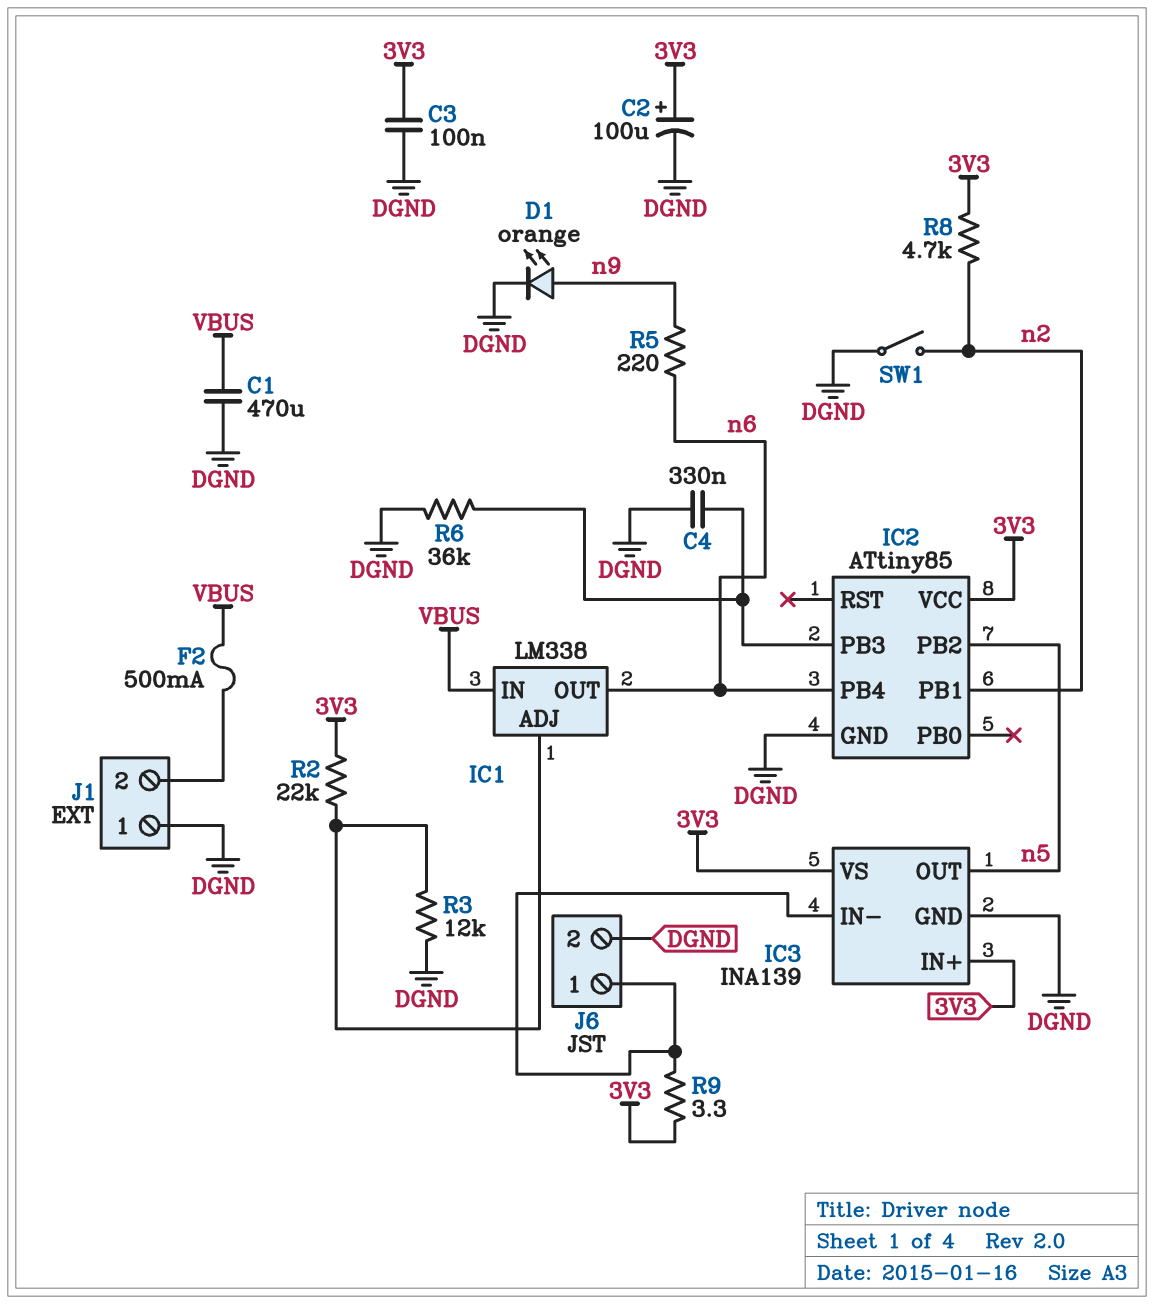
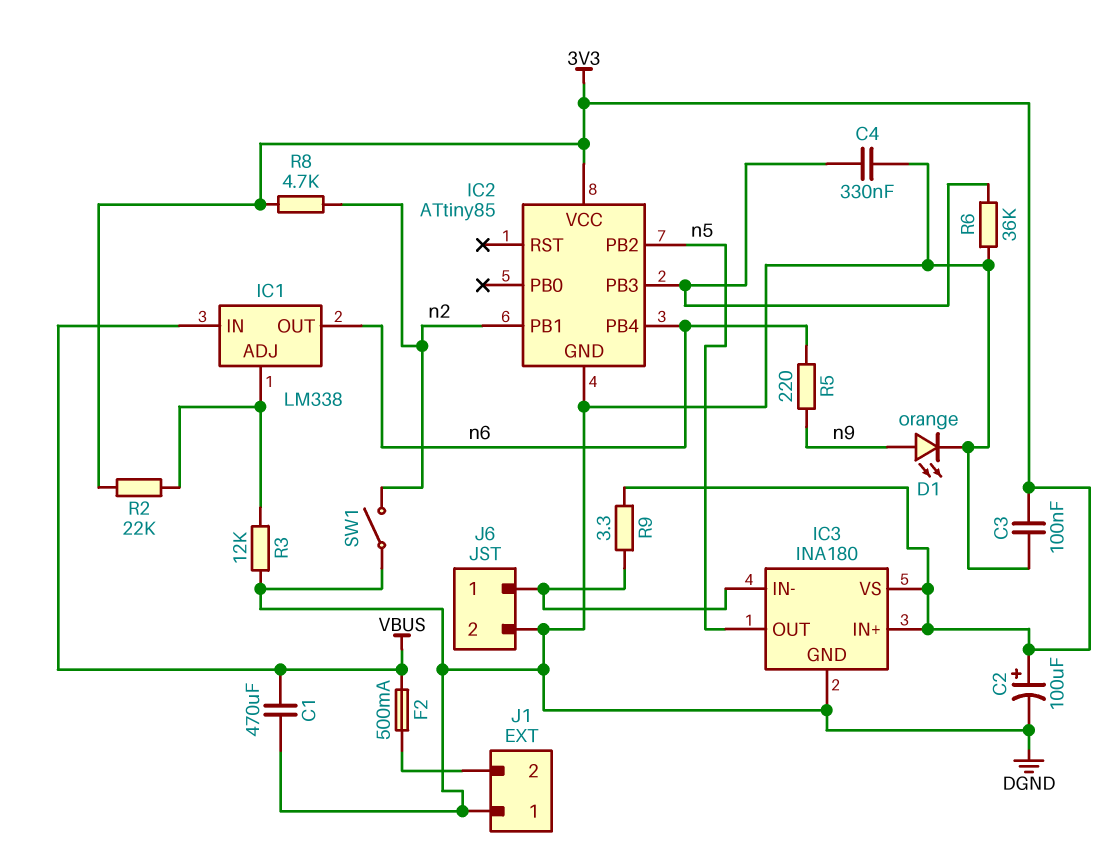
IC3: INA139 -> INA180

